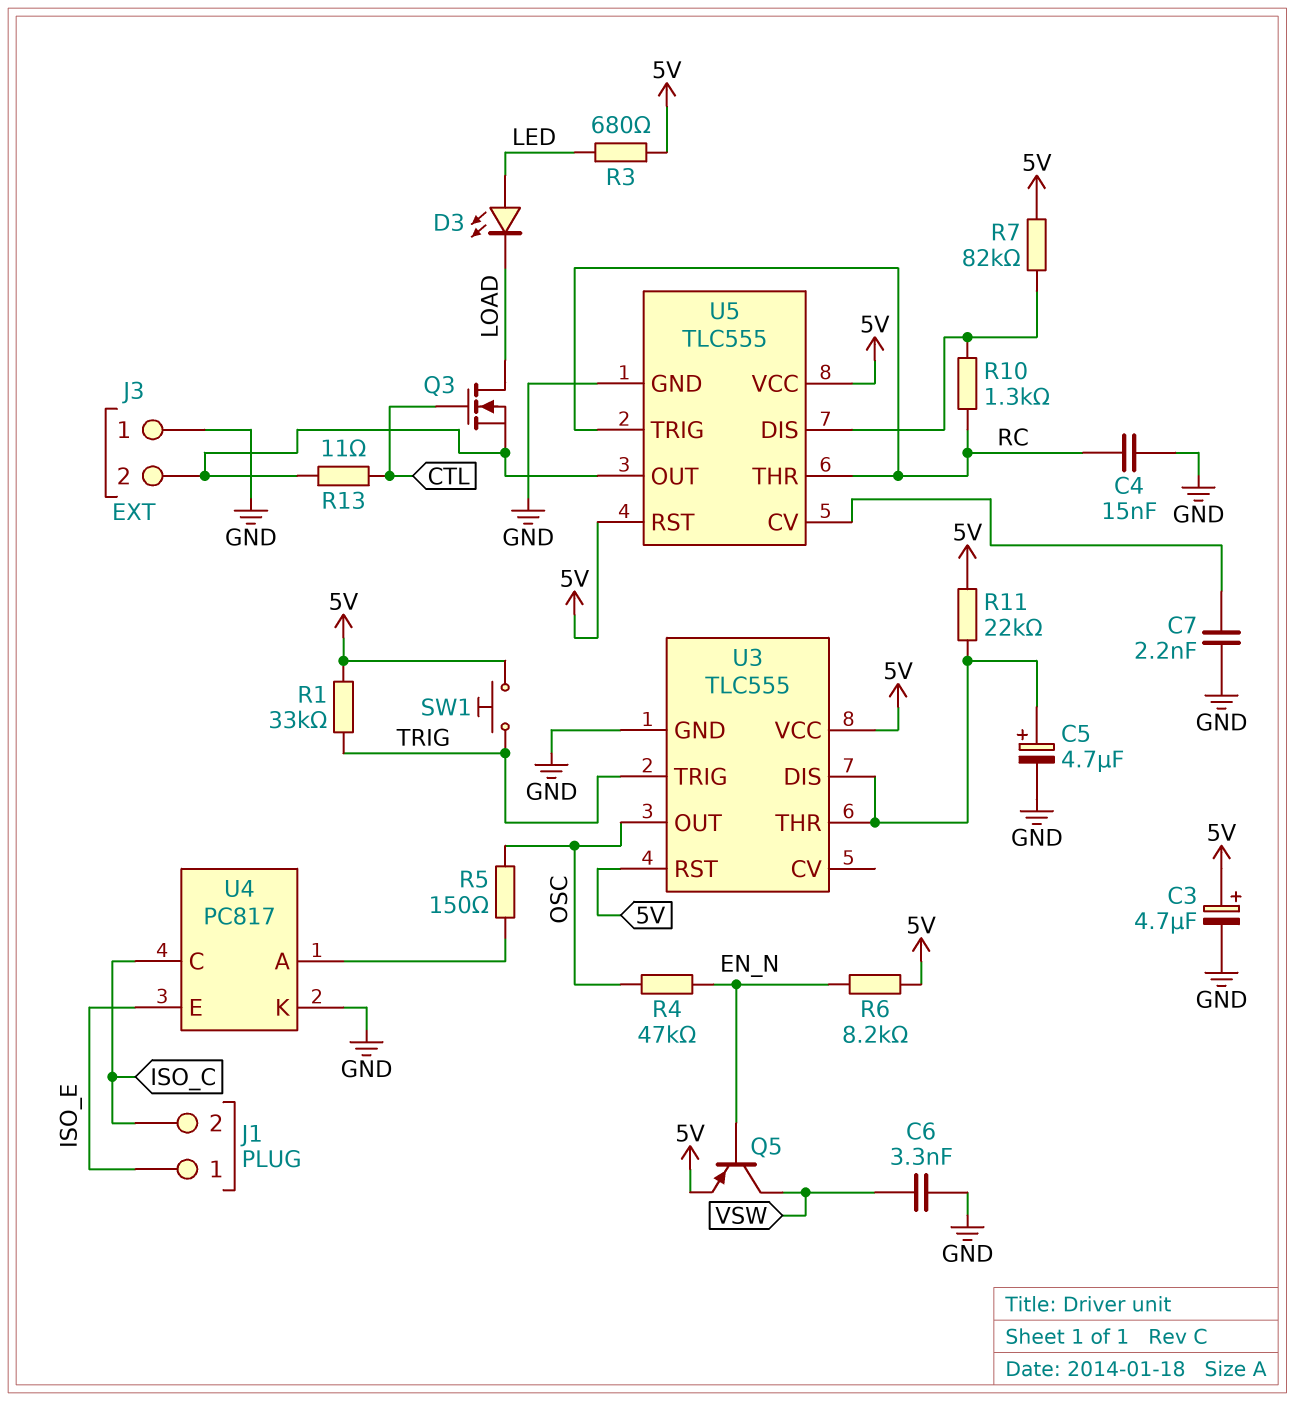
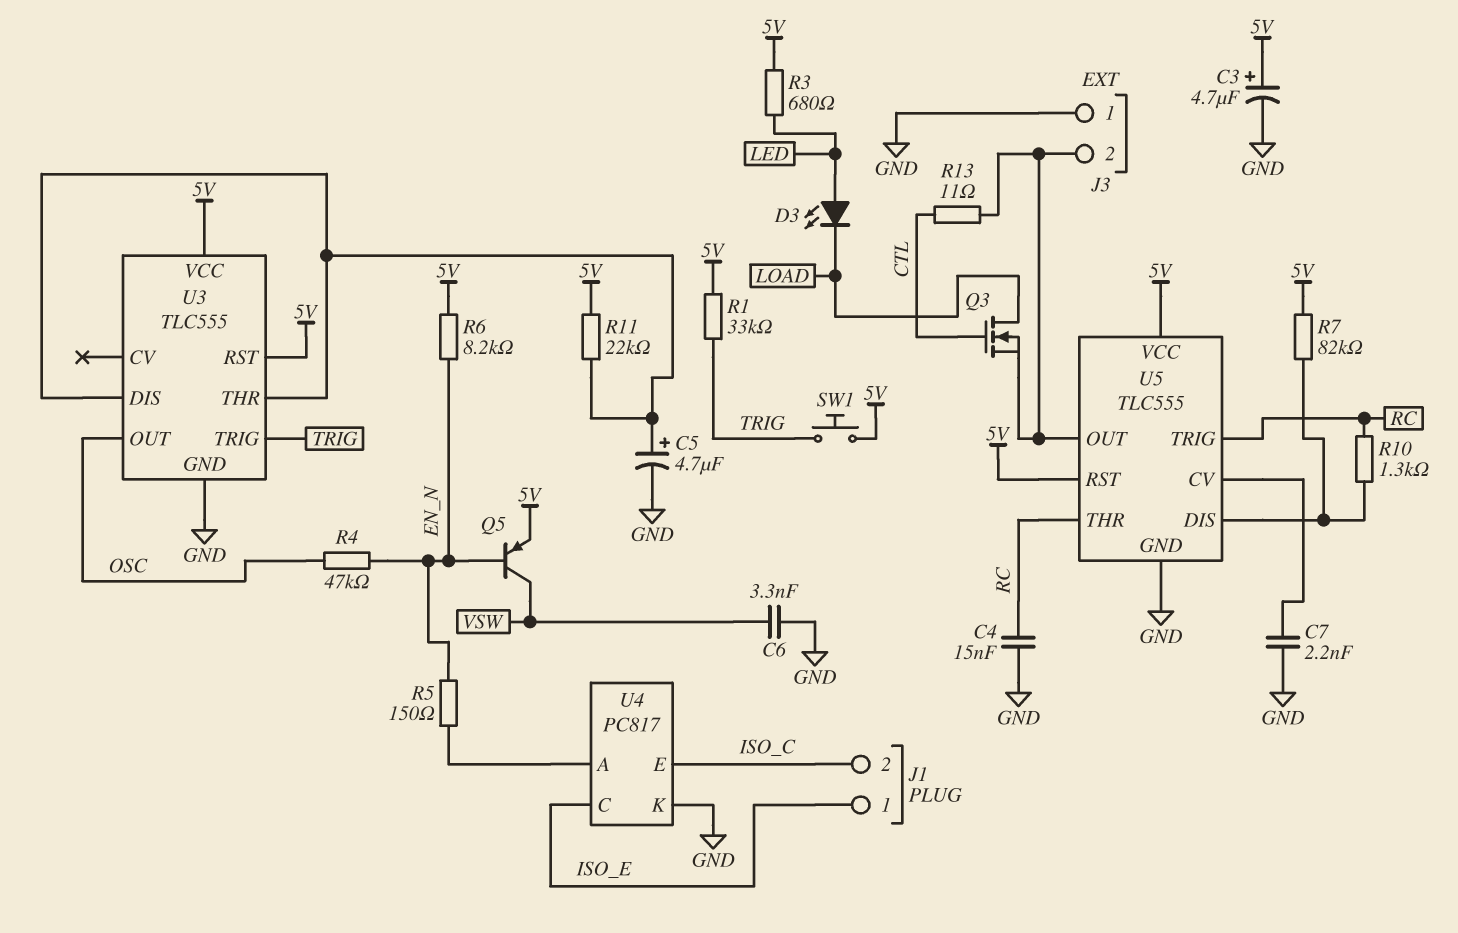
R5: 150 (OSC, U4/A) -> 150 (EN_N, U4/A)
U4 pin C: ISO_C -> ISO_E
U4 pin E: ISO_E -> ISO_C

